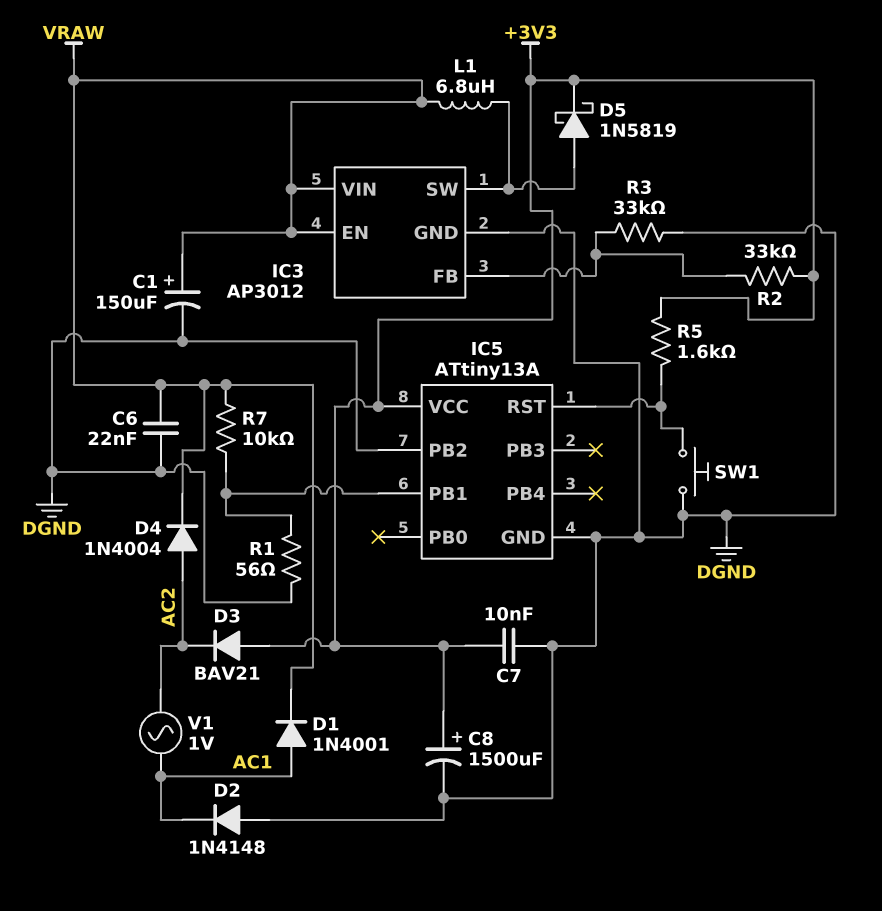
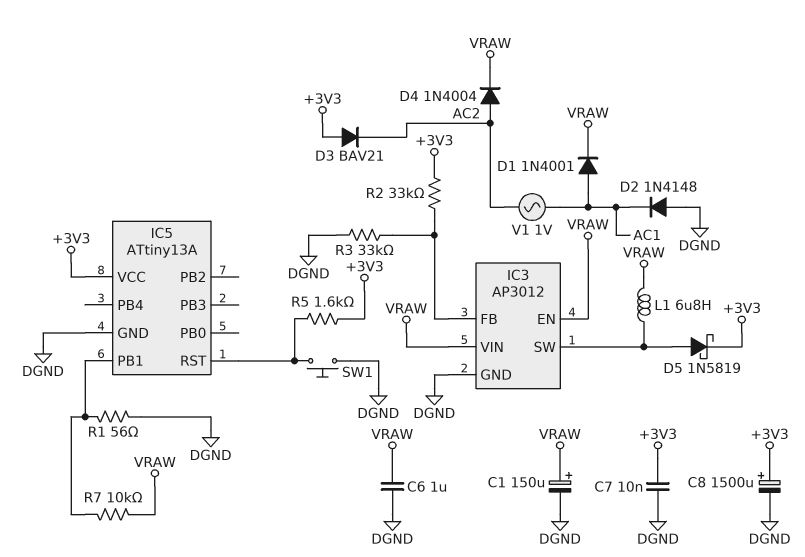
C6: 22nF (DGND, VRAW) -> 1uF (DGND, VRAW)
IC5 pin PB2: DGND -> none

